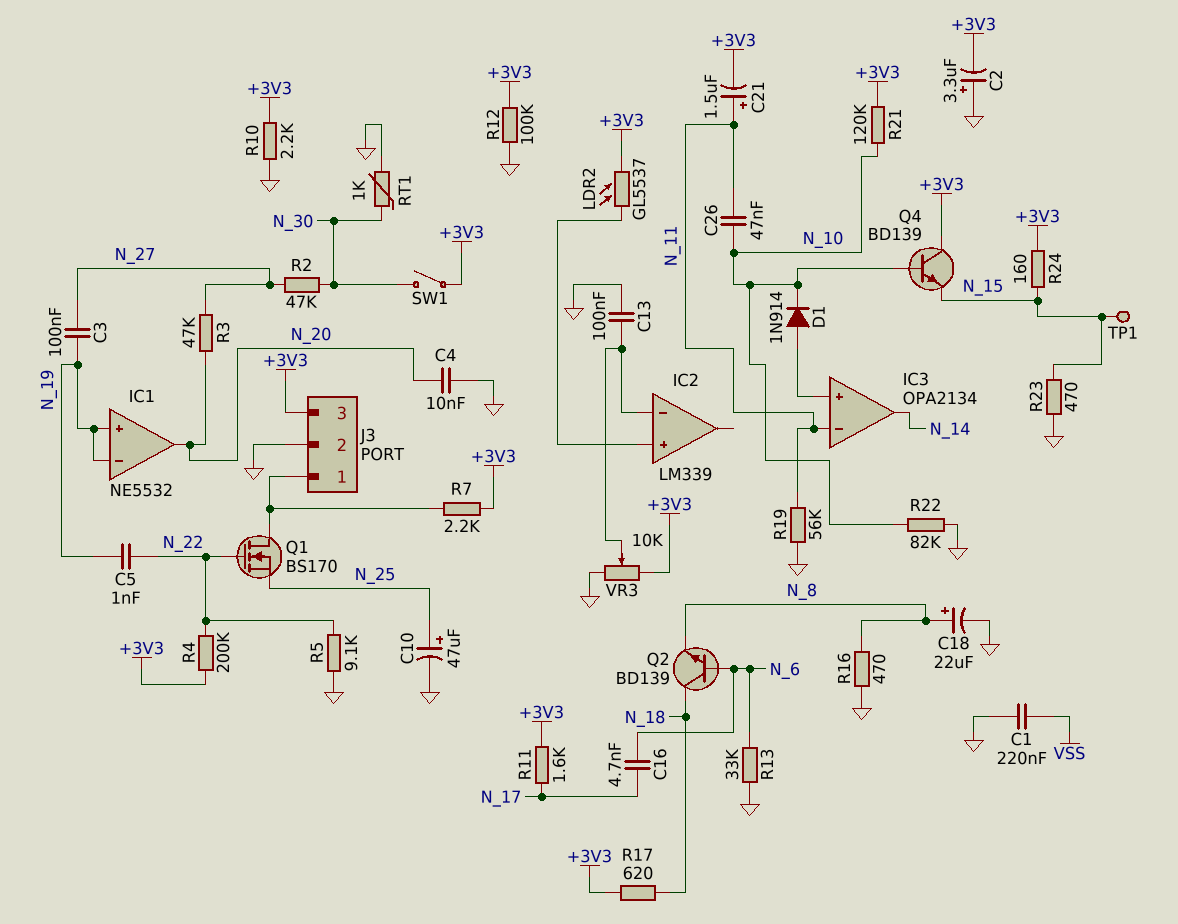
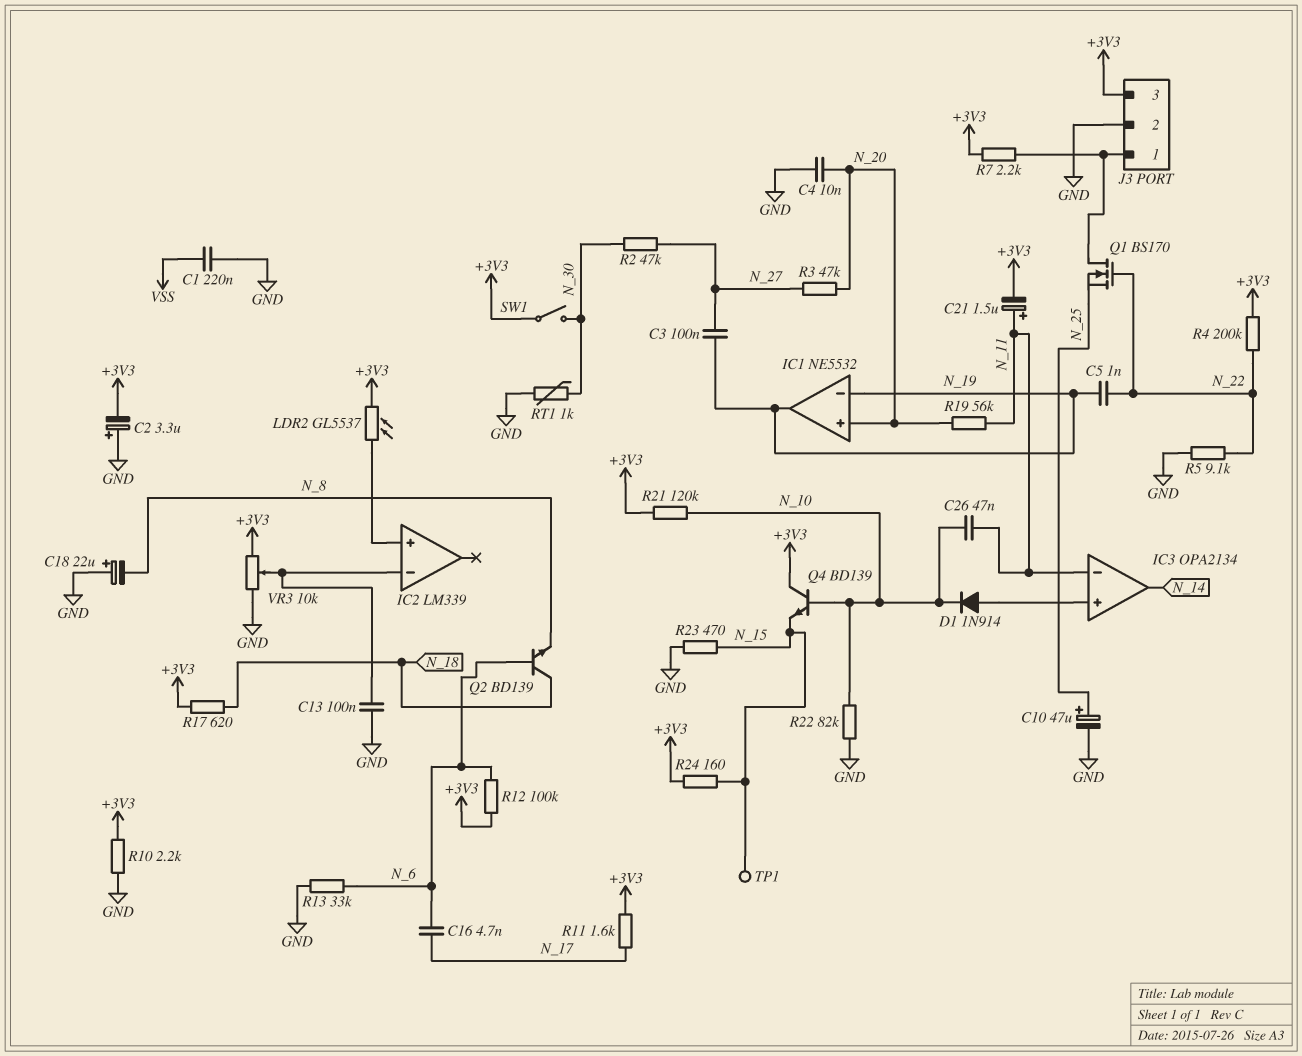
C18: 22uF (plus N_8, minus GND) -> 22uF (plus GND, minus N_8)
IC1 pin in+: N_19 -> N_20
IC1 pin out: N_20 -> N_19
R12: 100k (+3V3, GND) -> 100k (+3V3, N_6)
R16: 470 (GND, N_8) -> none
R19: 56k (GND, N_11) -> 56k (N_11, N_20)

